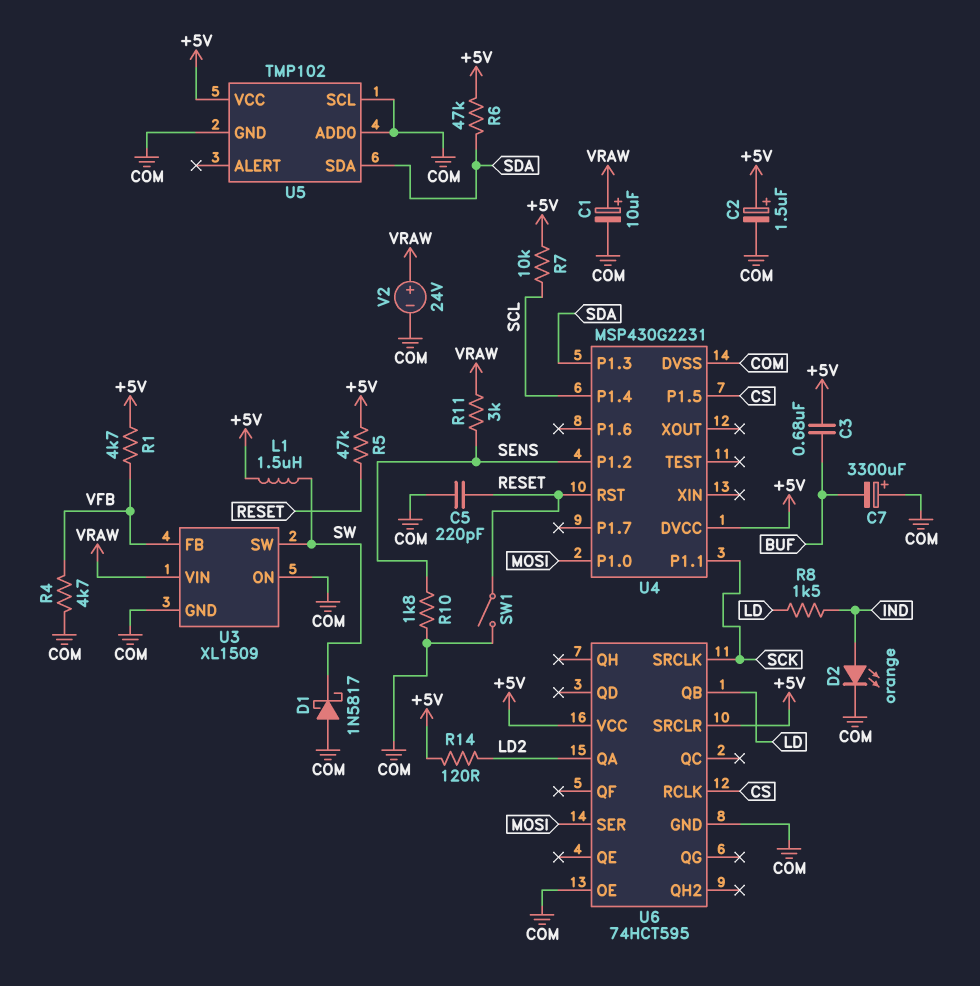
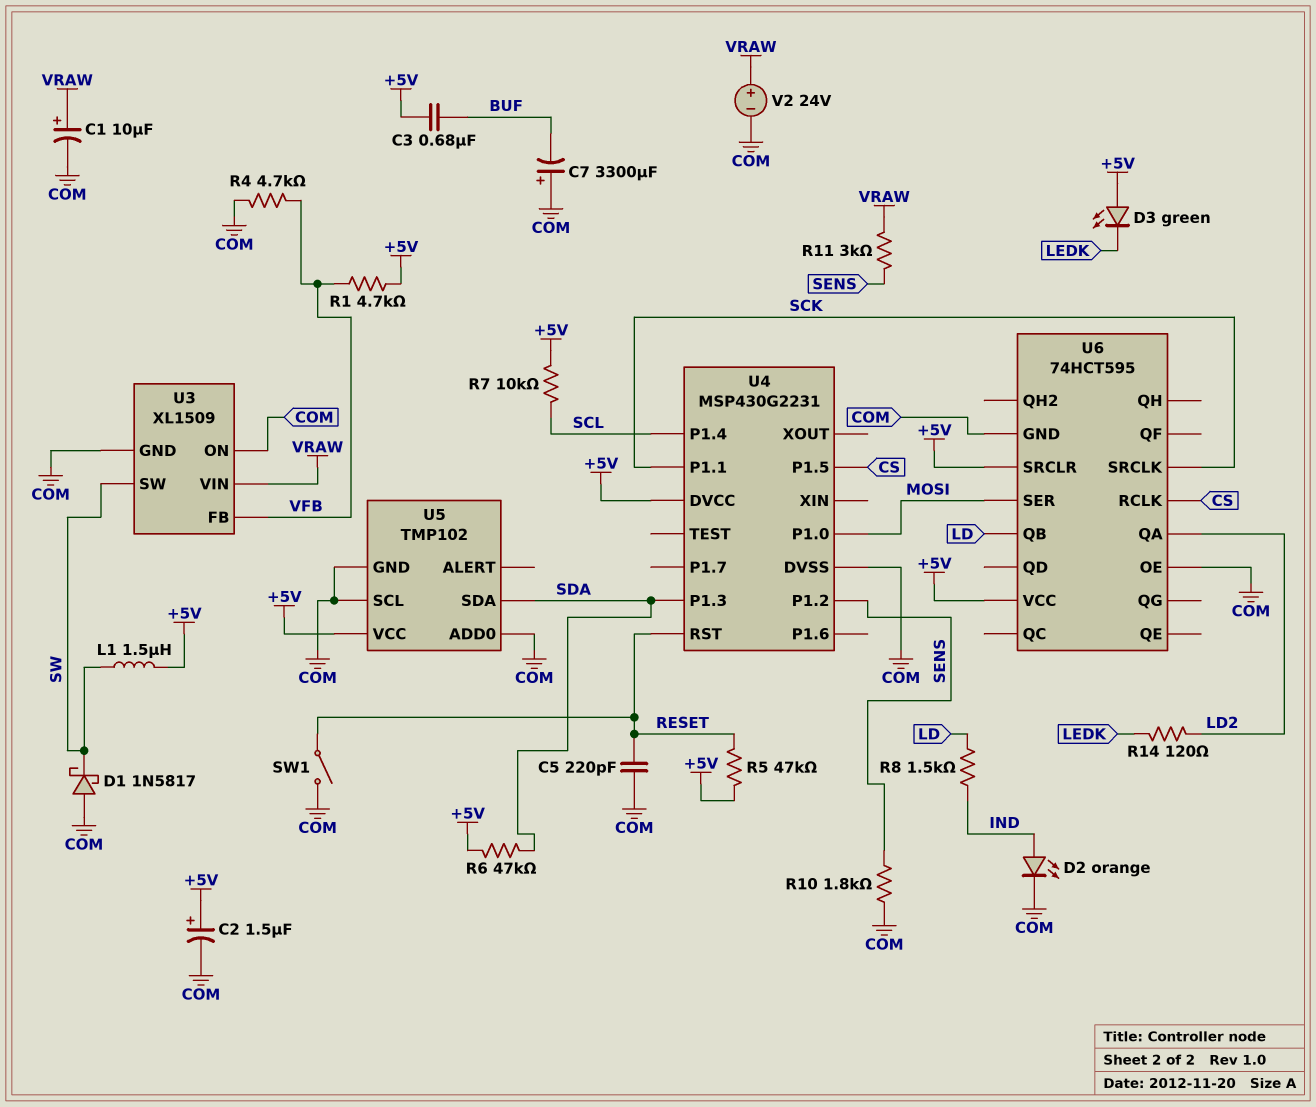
D3: none -> LED green (A +5V, K LEDK)
R14: 120 (+5V, LD2) -> 120 (LD2, LEDK)

